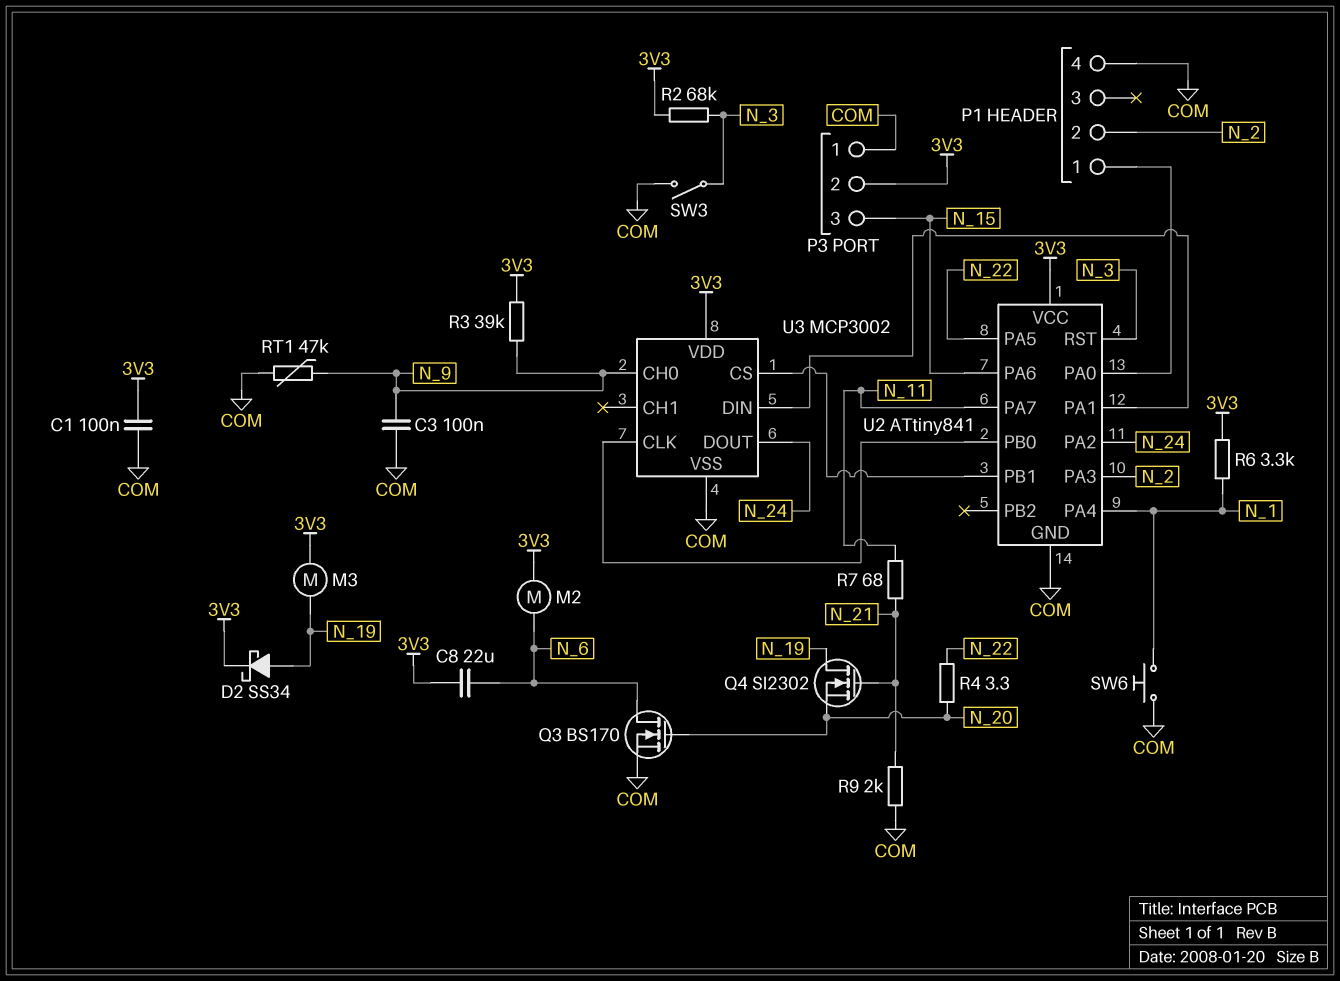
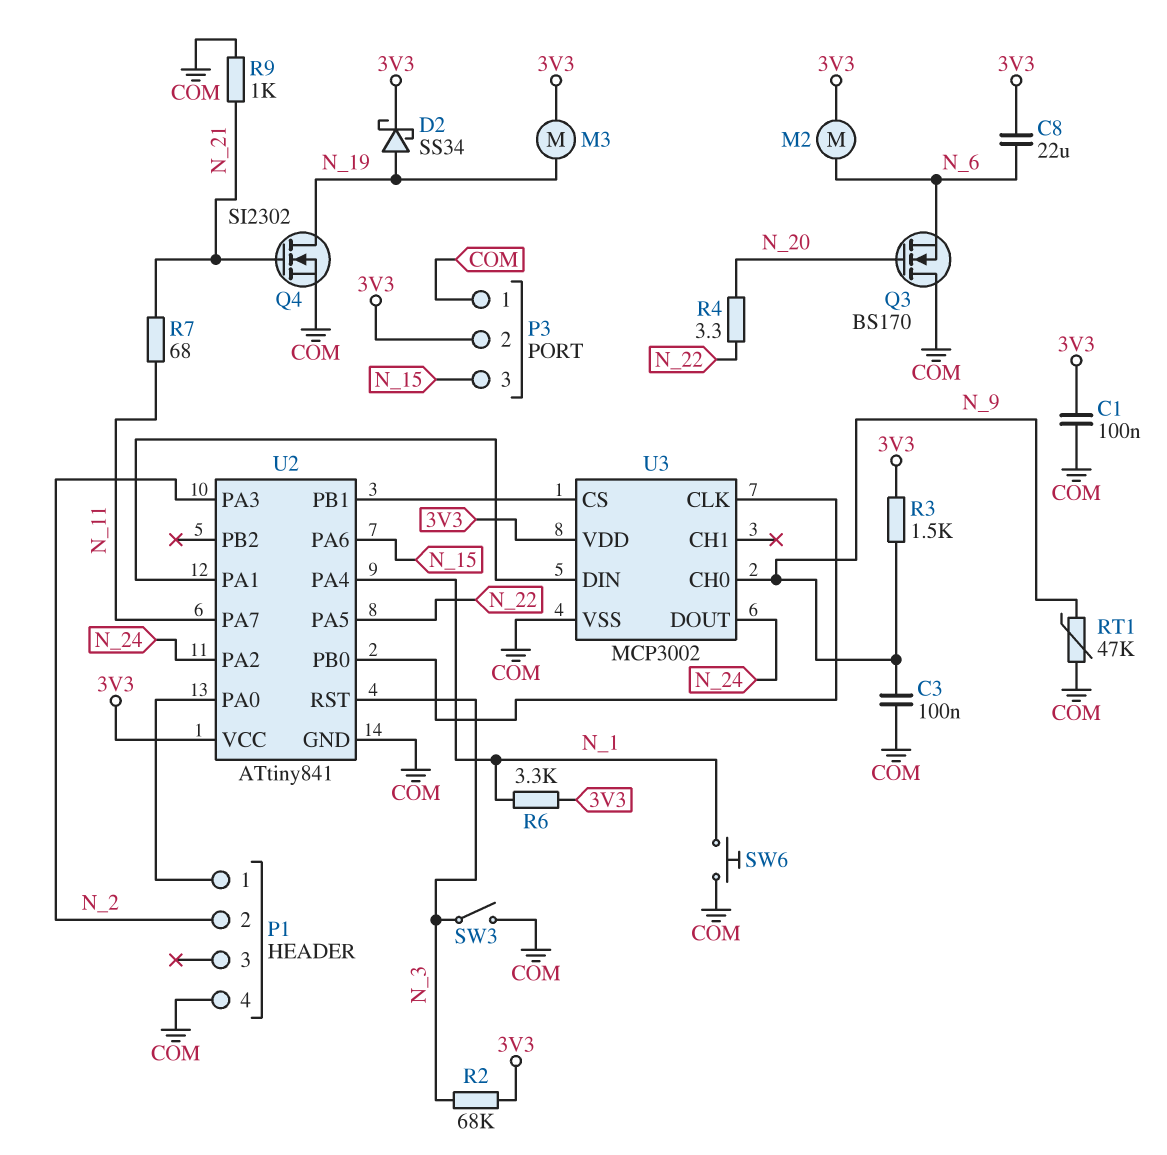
Q3: NMOS BS170 (G N_20, D N_6, S COM) -> NMOS BS170 (G N_20, D COM, S N_6)
Q4: NMOS SI2302 (G N_21, D N_19, S N_20) -> NMOS SI2302 (G N_21, D N_19, S COM)
R3: 39k (3V3, N_9) -> 1.5k (3V3, N_9)
R9: 2k (COM, N_21) -> 1k (COM, N_21)

